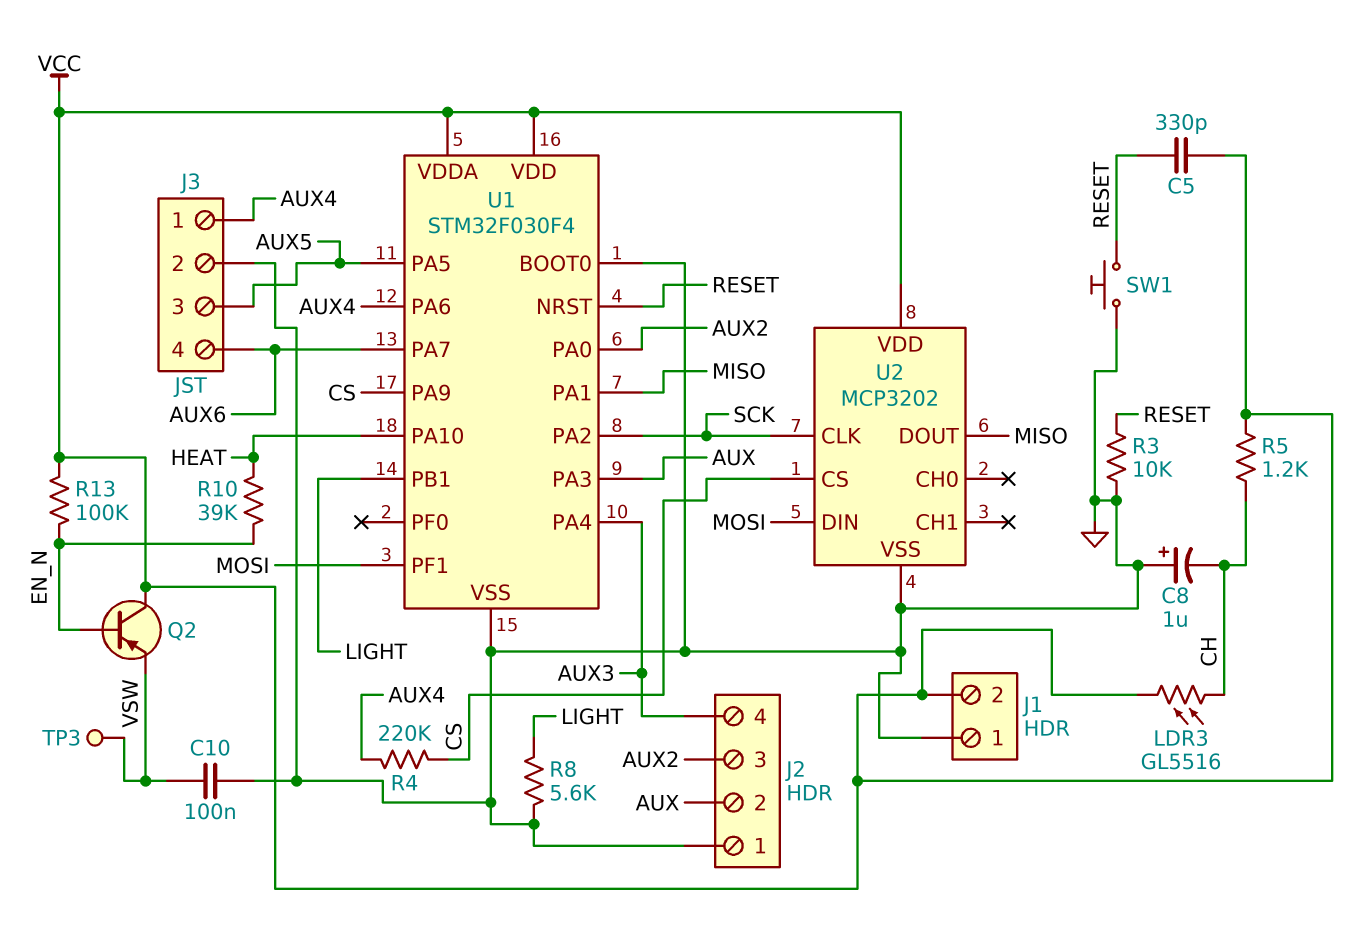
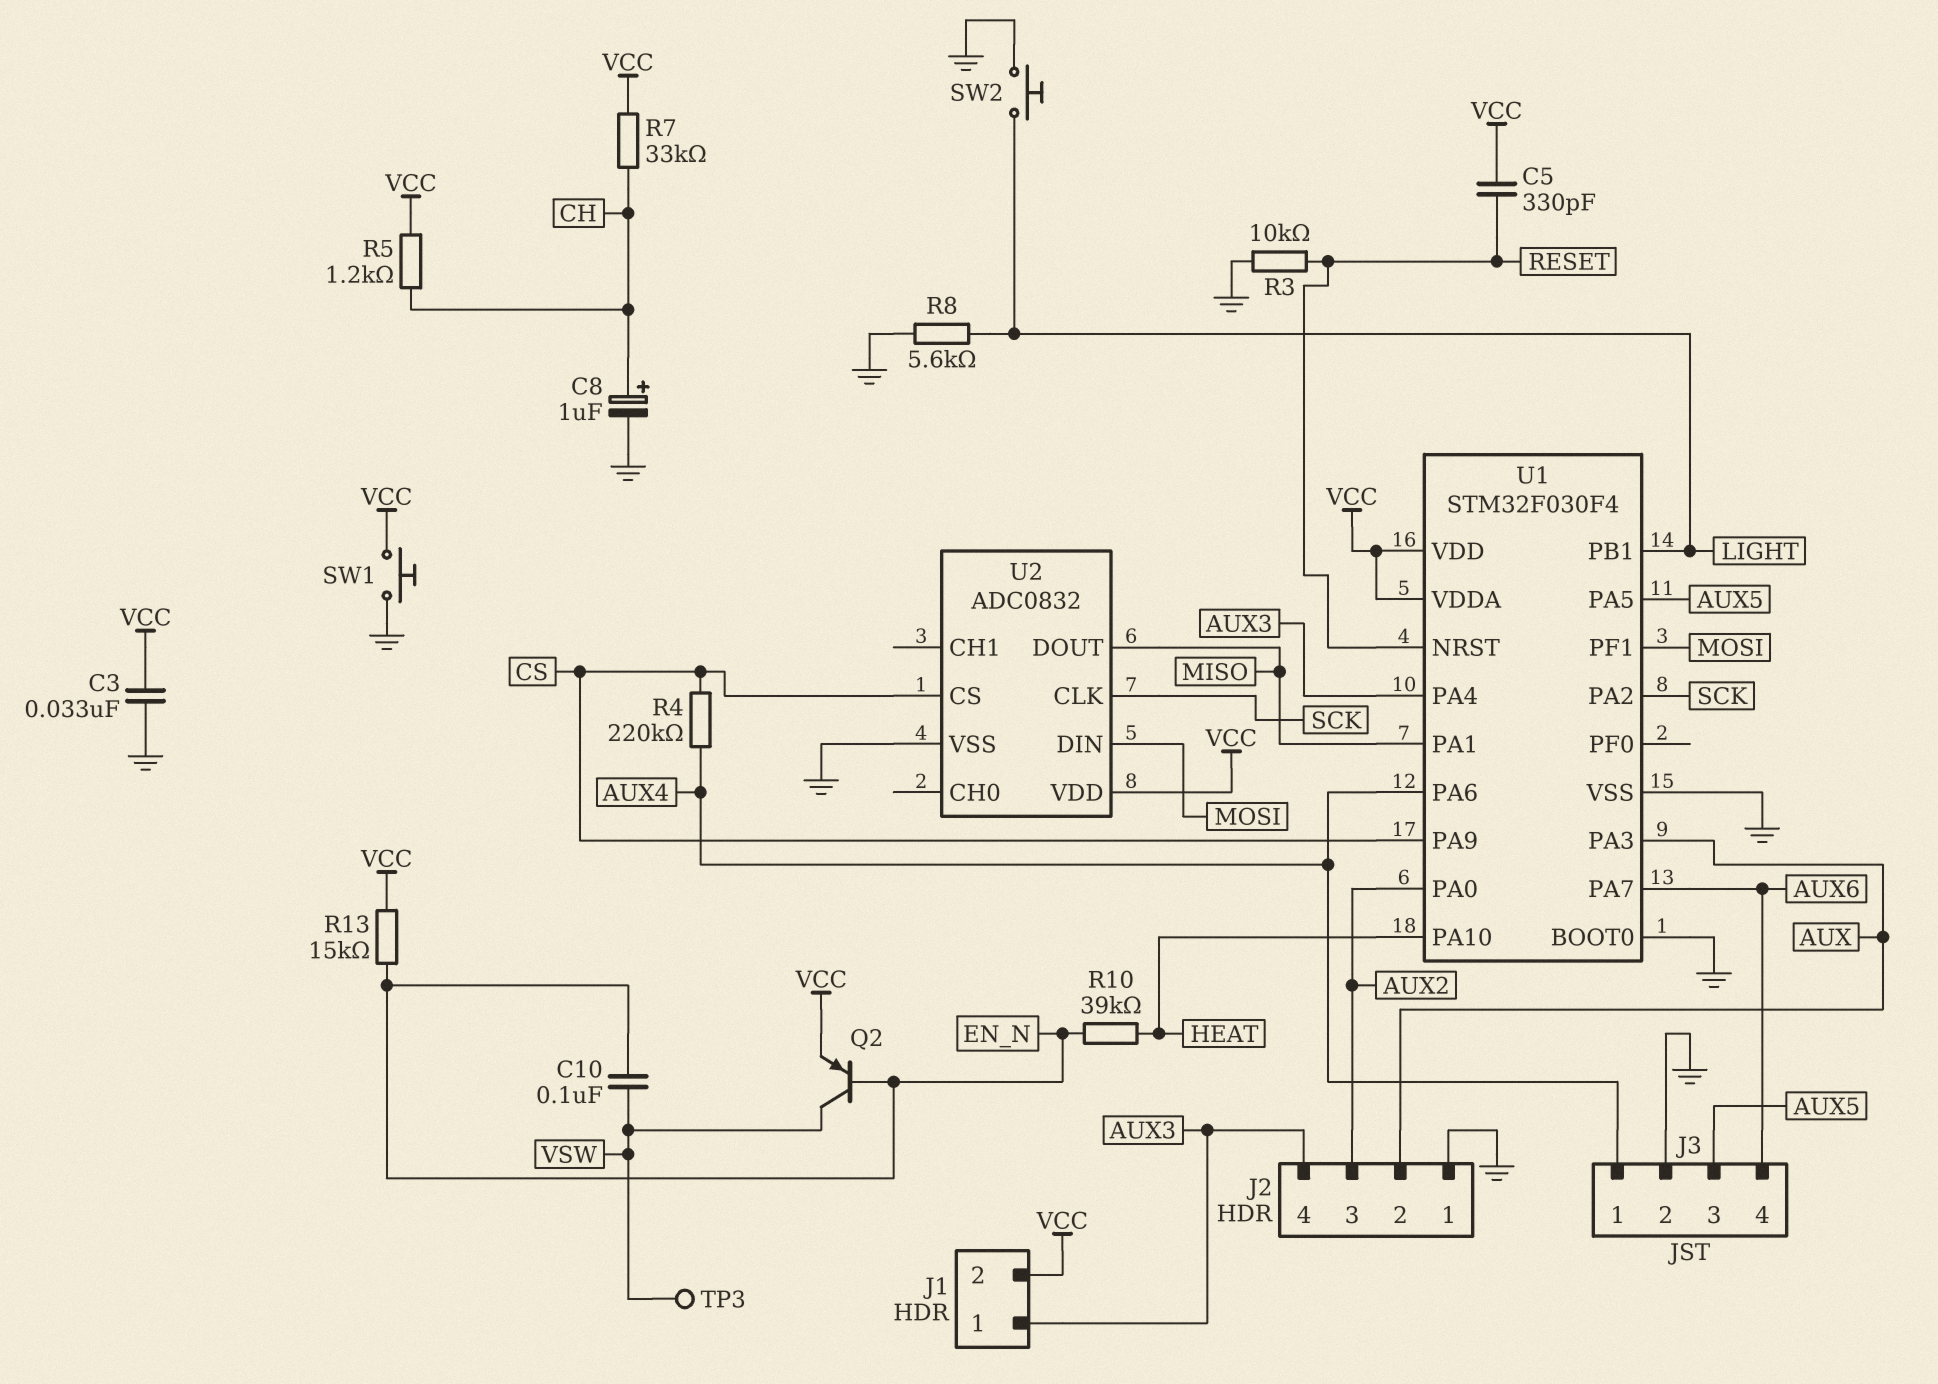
C3: none -> 33nF (GND, VCC)
C8: 1uF (plus GND, minus CH) -> 1uF (plus CH, minus GND)
C10: 100nF (GND, VSW) -> 100nF (EN_N, VSW)
J1 pin 1: GND -> AUX3
LDR3: GL5516 (CH, VCC) -> none
Q2: PNP (B EN_N, C VCC, E VSW) -> PNP (B EN_N, C VSW, E VCC)
R7: none -> 33k (CH, VCC)
R13: 100k (EN_N, VCC) -> 15k (EN_N, VCC)
SW1: button (GND, RESET) -> button (GND, VCC)
SW2: none -> button (GND, LIGHT)
U2: MCP3202 -> ADC0832

